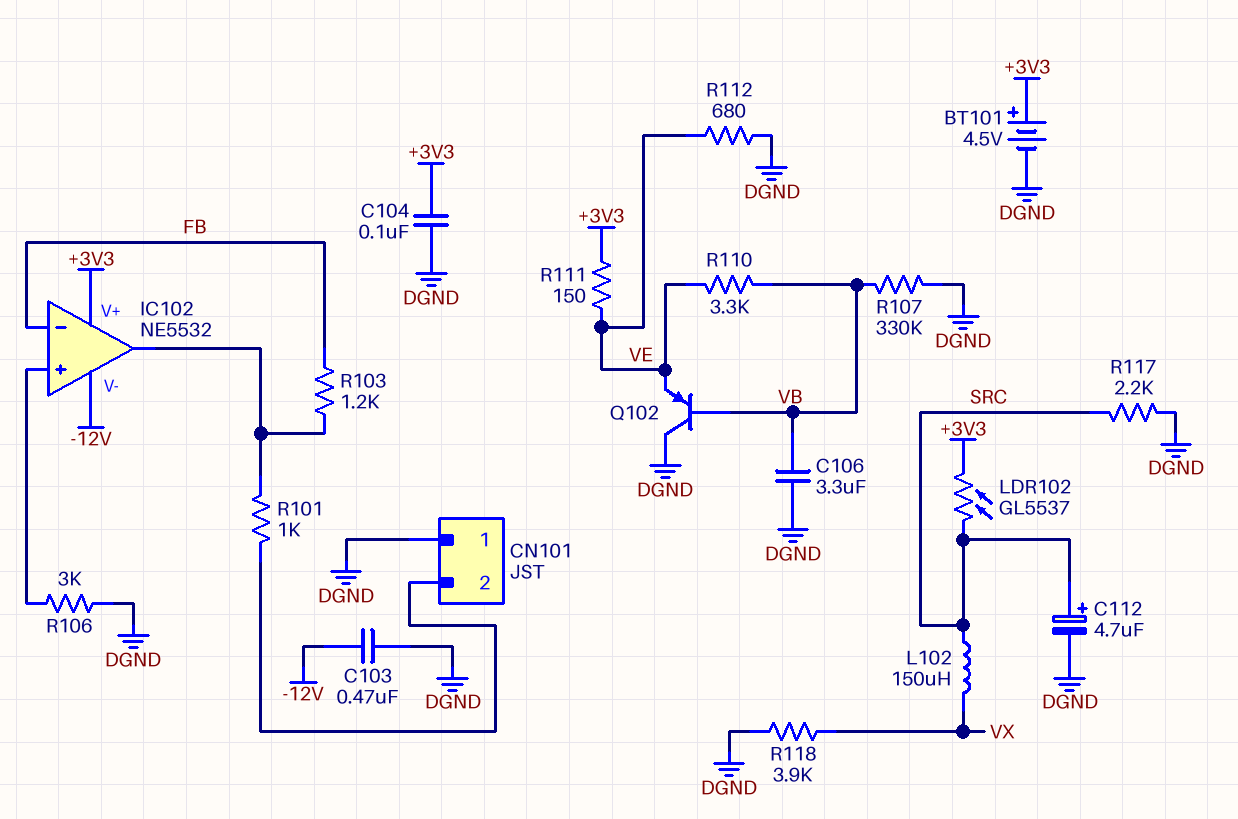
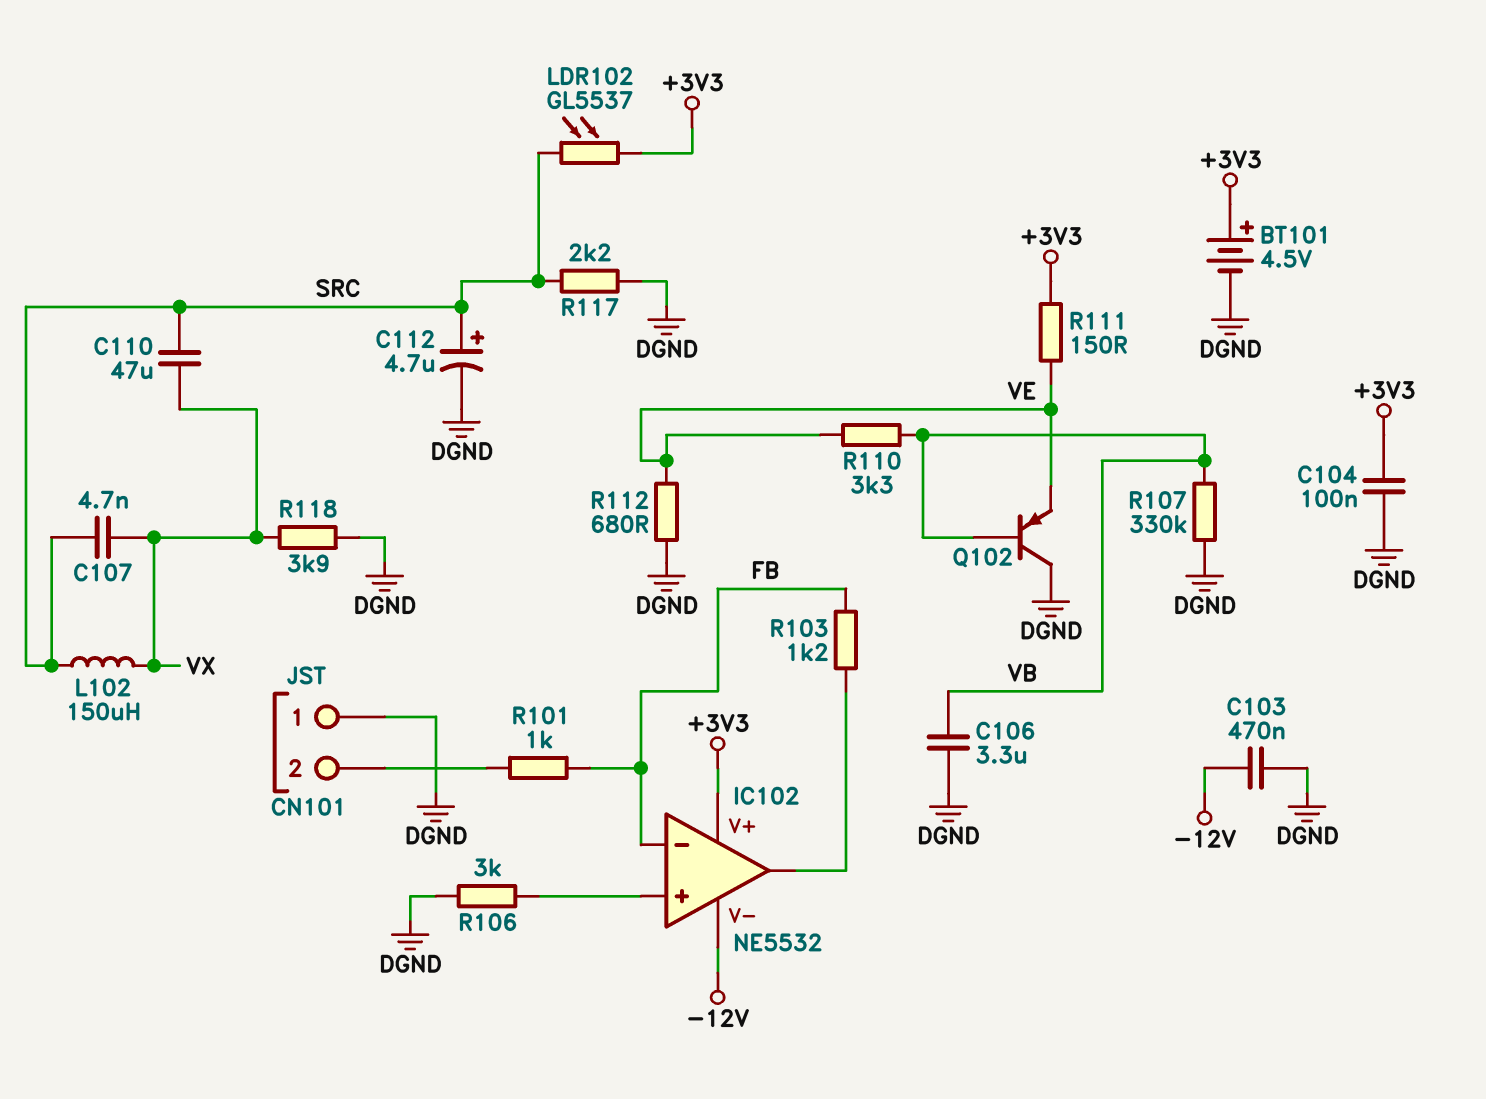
C107: none -> 4.7nF (SRC, VX)
C110: none -> 47uF (SRC, VX)
R101: 1k (CN101/2, IC102/out) -> 1k (CN101/2, FB)

